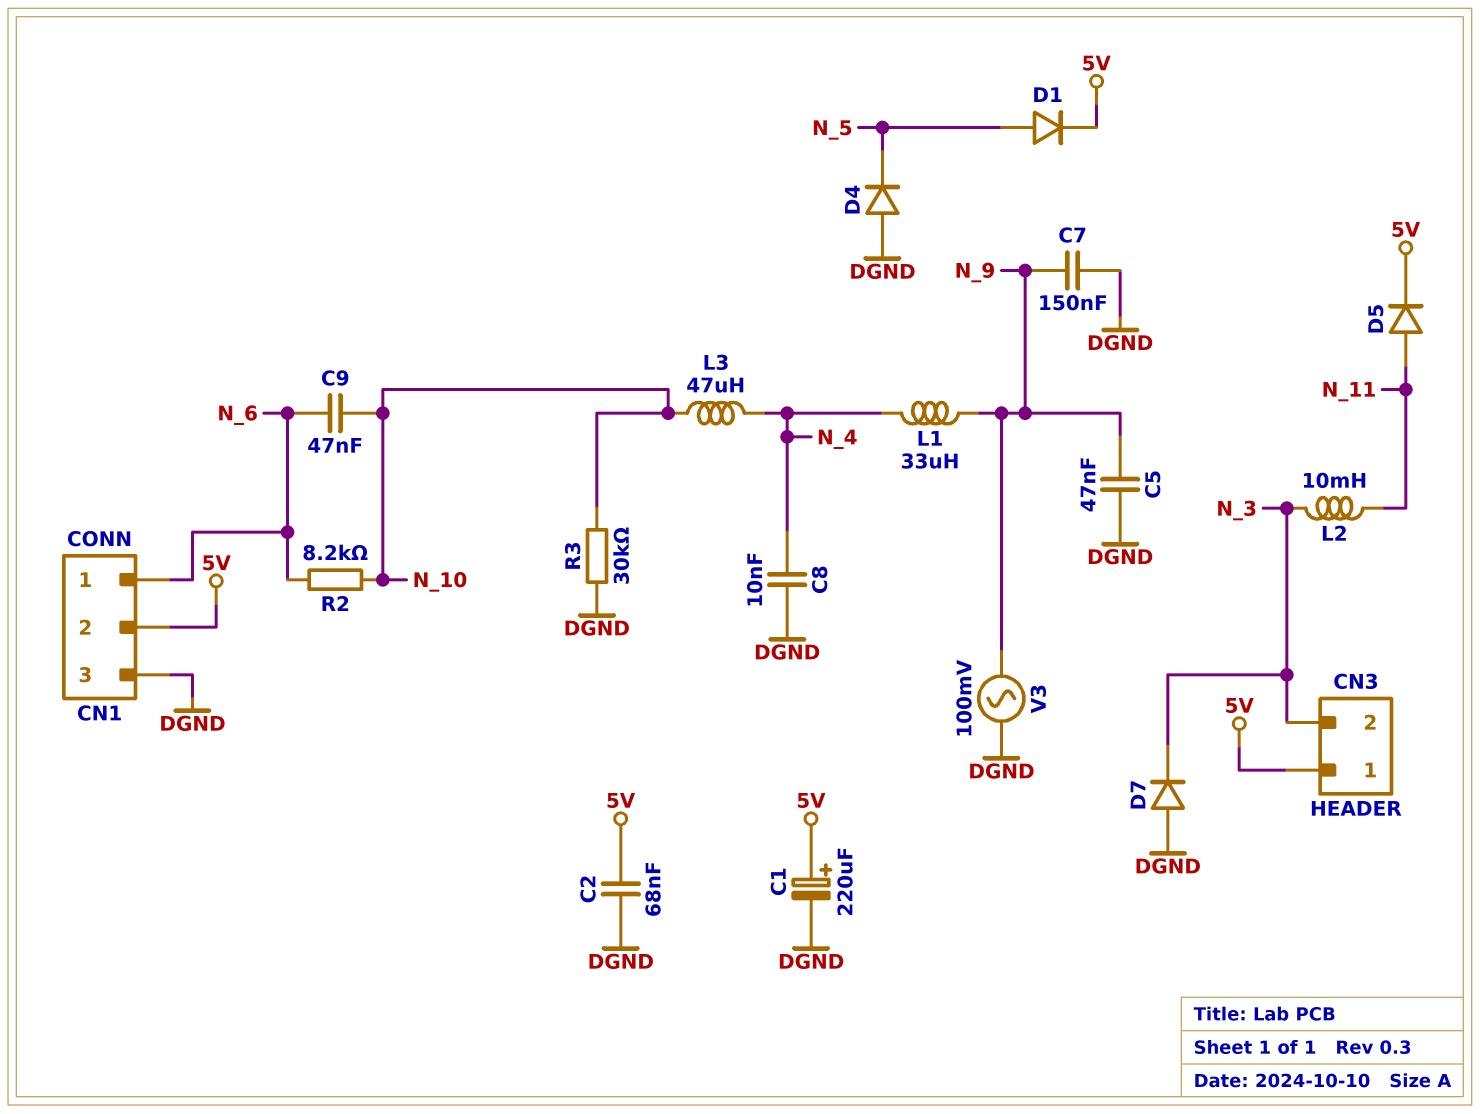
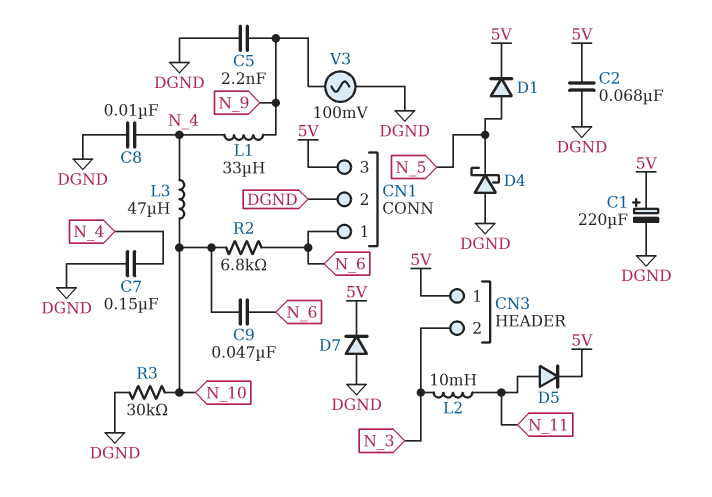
C5: 47nF (DGND, N_9) -> 2.2nF (DGND, N_9)
C7: 150nF (DGND, N_9) -> 150nF (DGND, N_4)
CN1 pin 2: 5V -> DGND
CN1 pin 3: DGND -> 5V
D4: diode (A DGND, K N_5) -> schottky (A DGND, K N_5)
D7: diode (A DGND, K N_3) -> diode (A DGND, K 5V)
R2: 8.2k (N_6, N_10) -> 6.8k (N_6, N_10)

